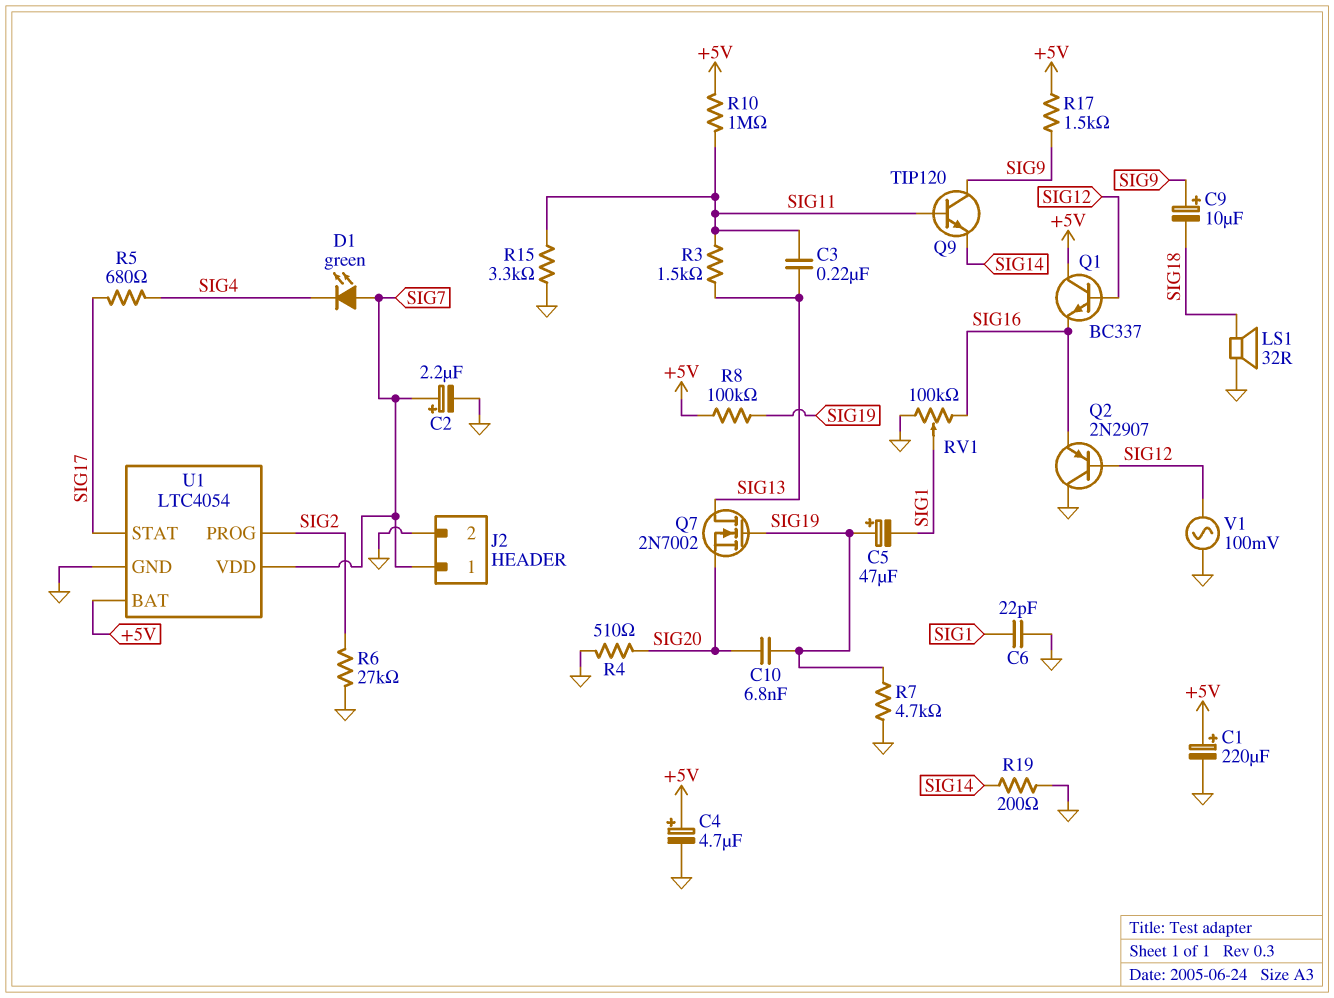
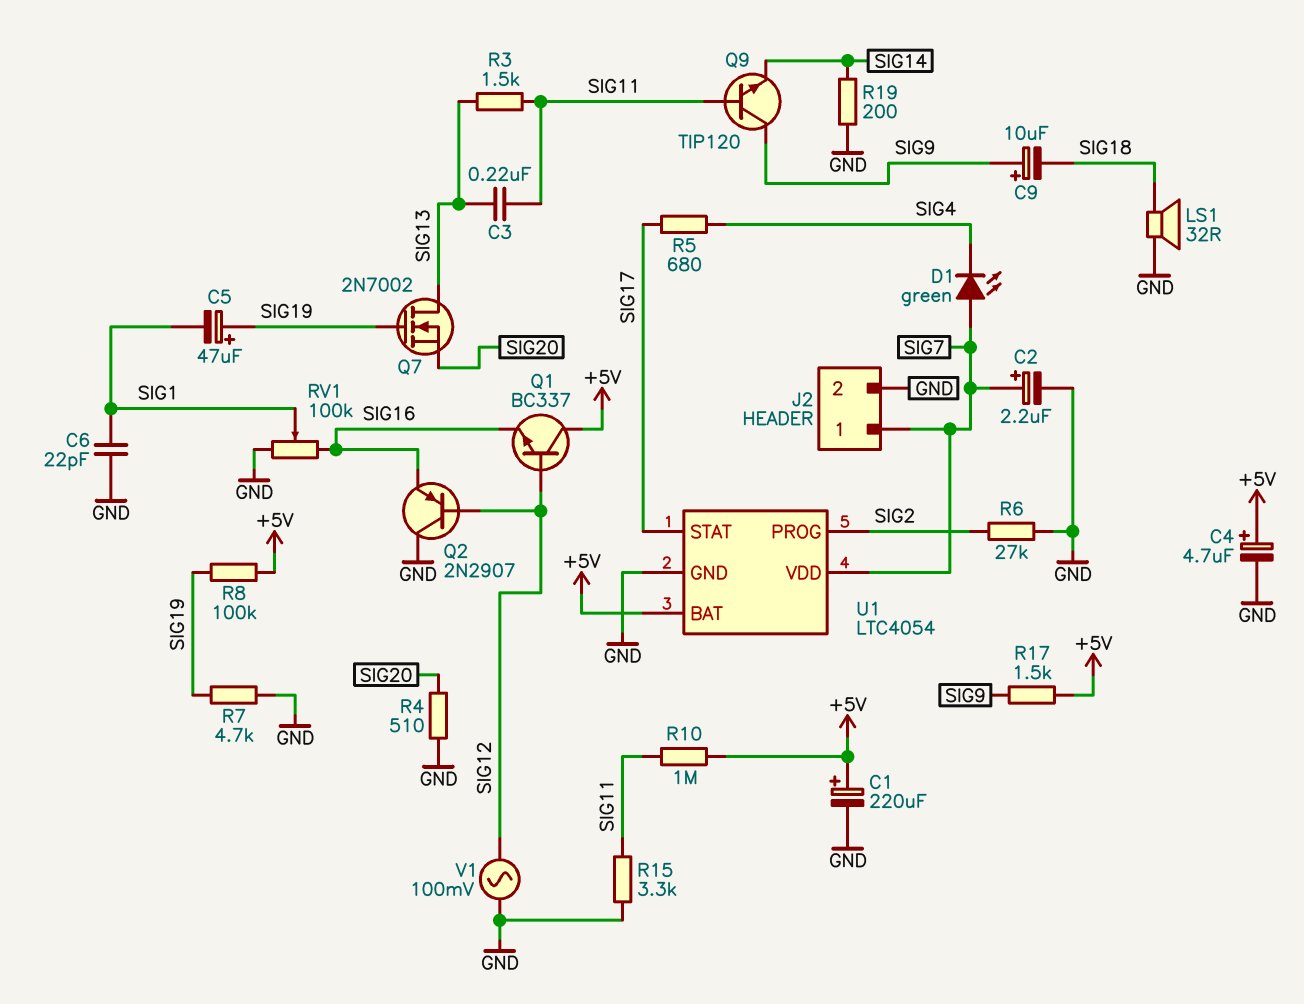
C10: 6.8nF (SIG19, SIG20) -> none

